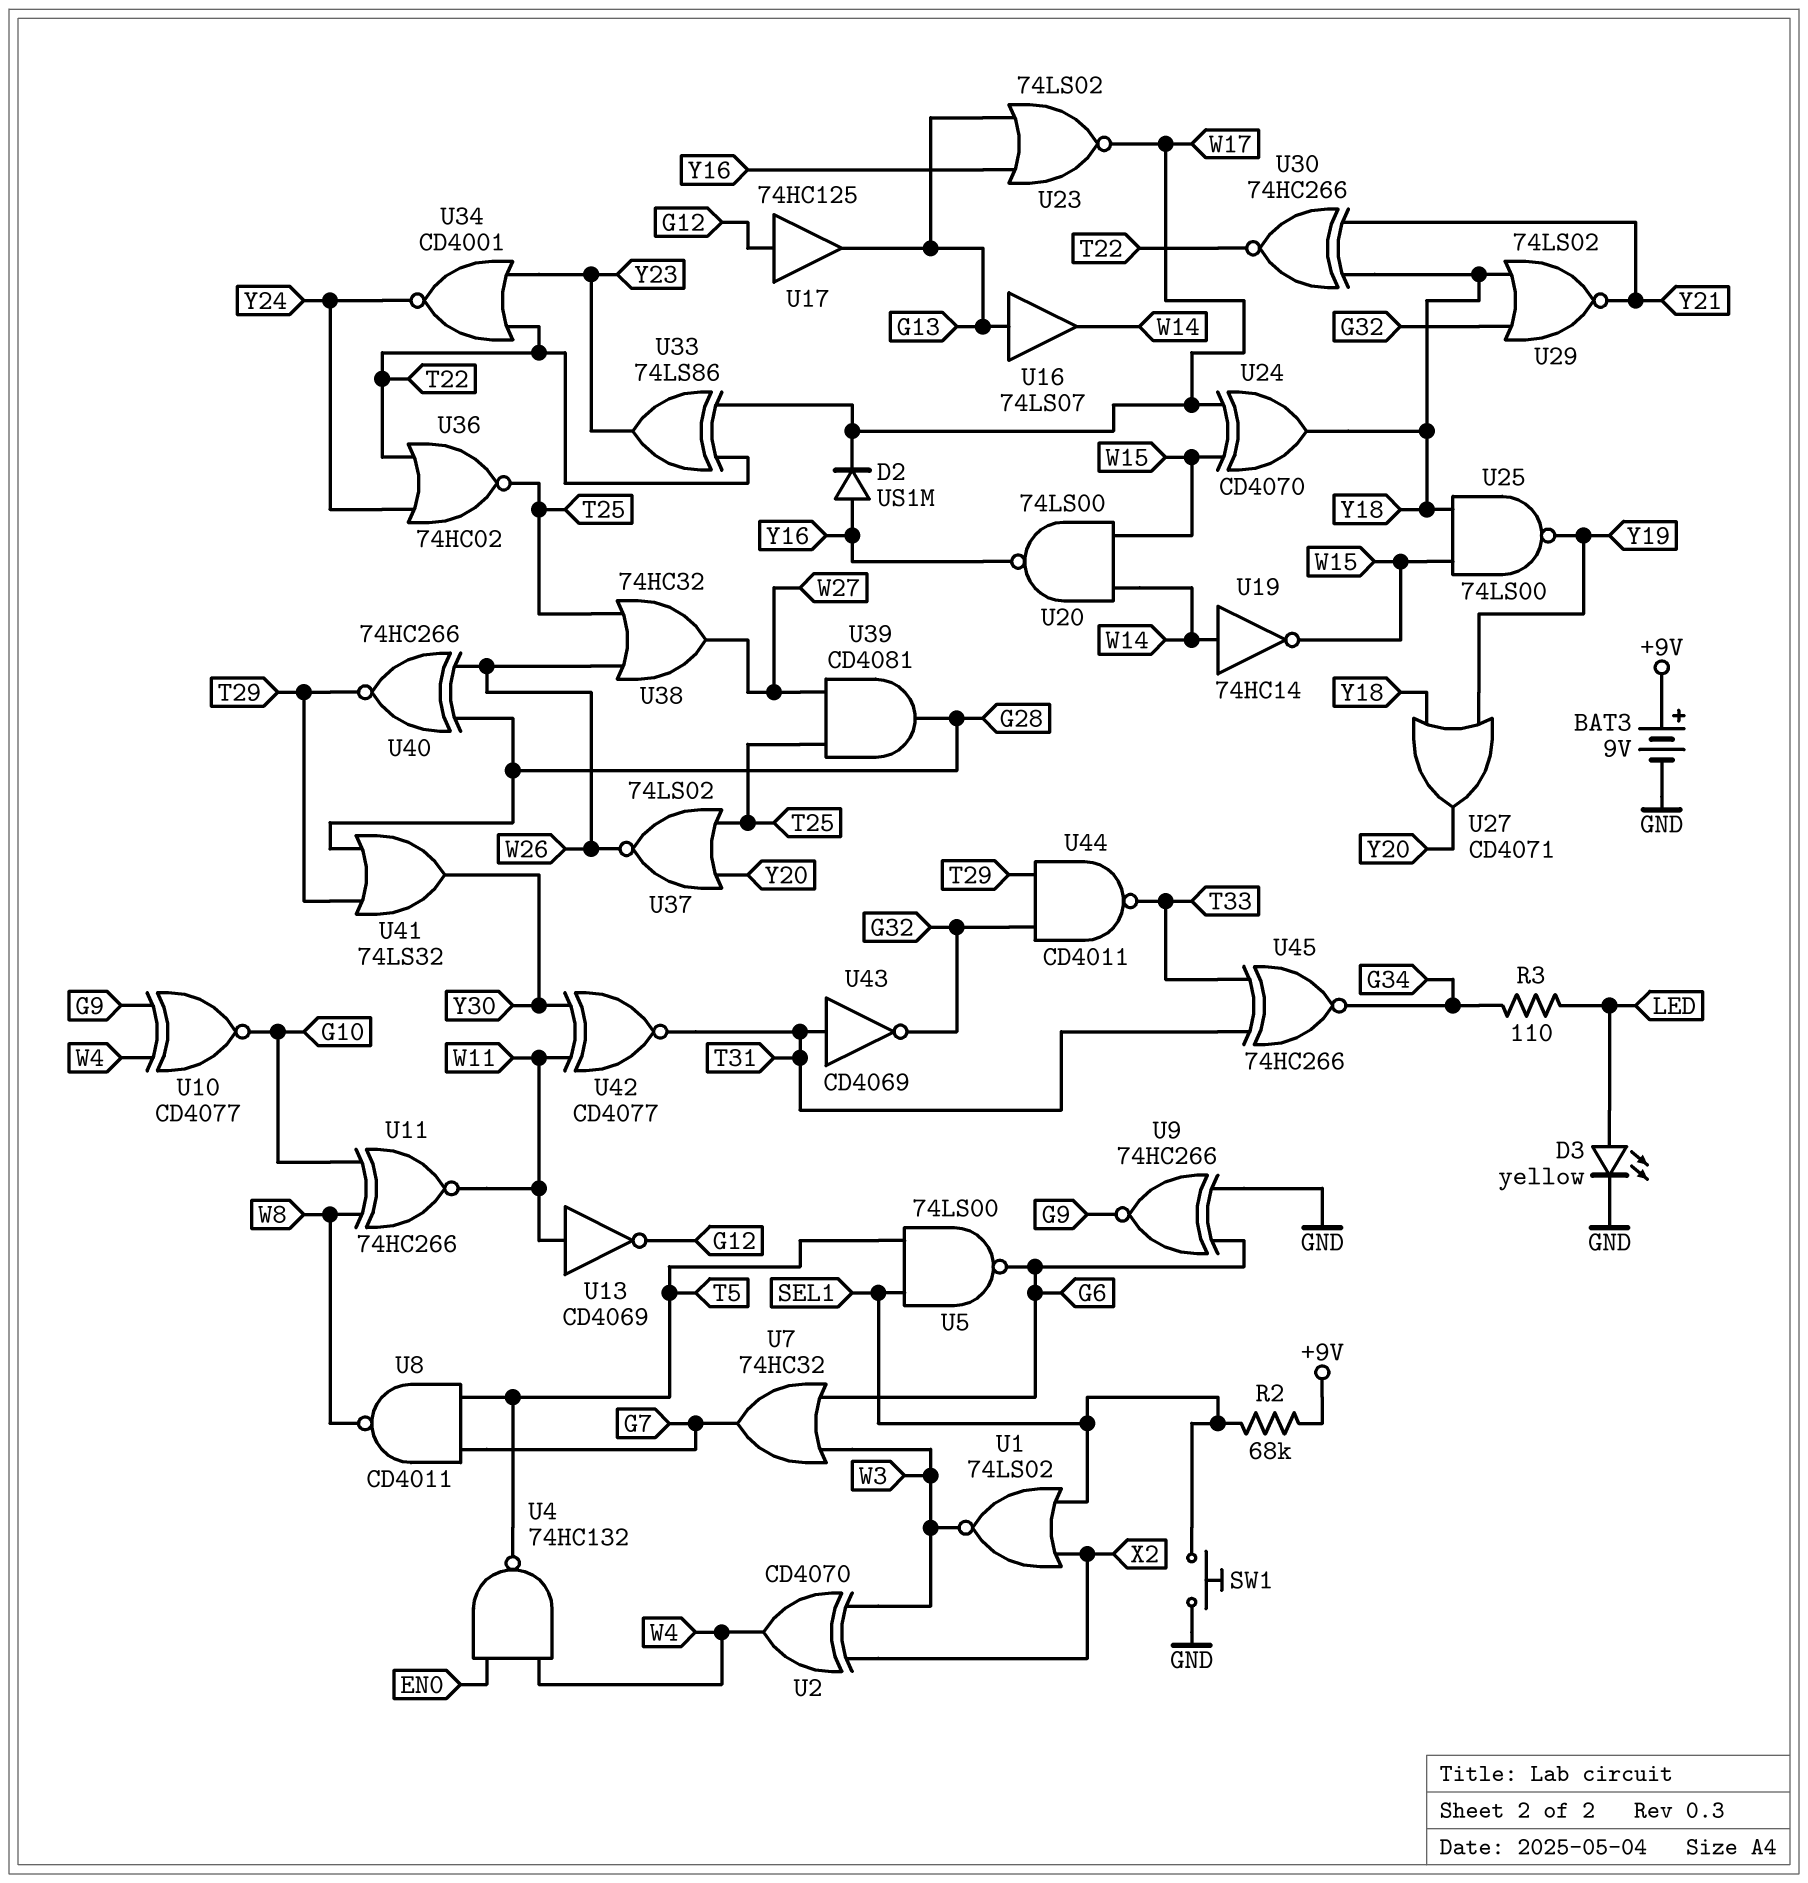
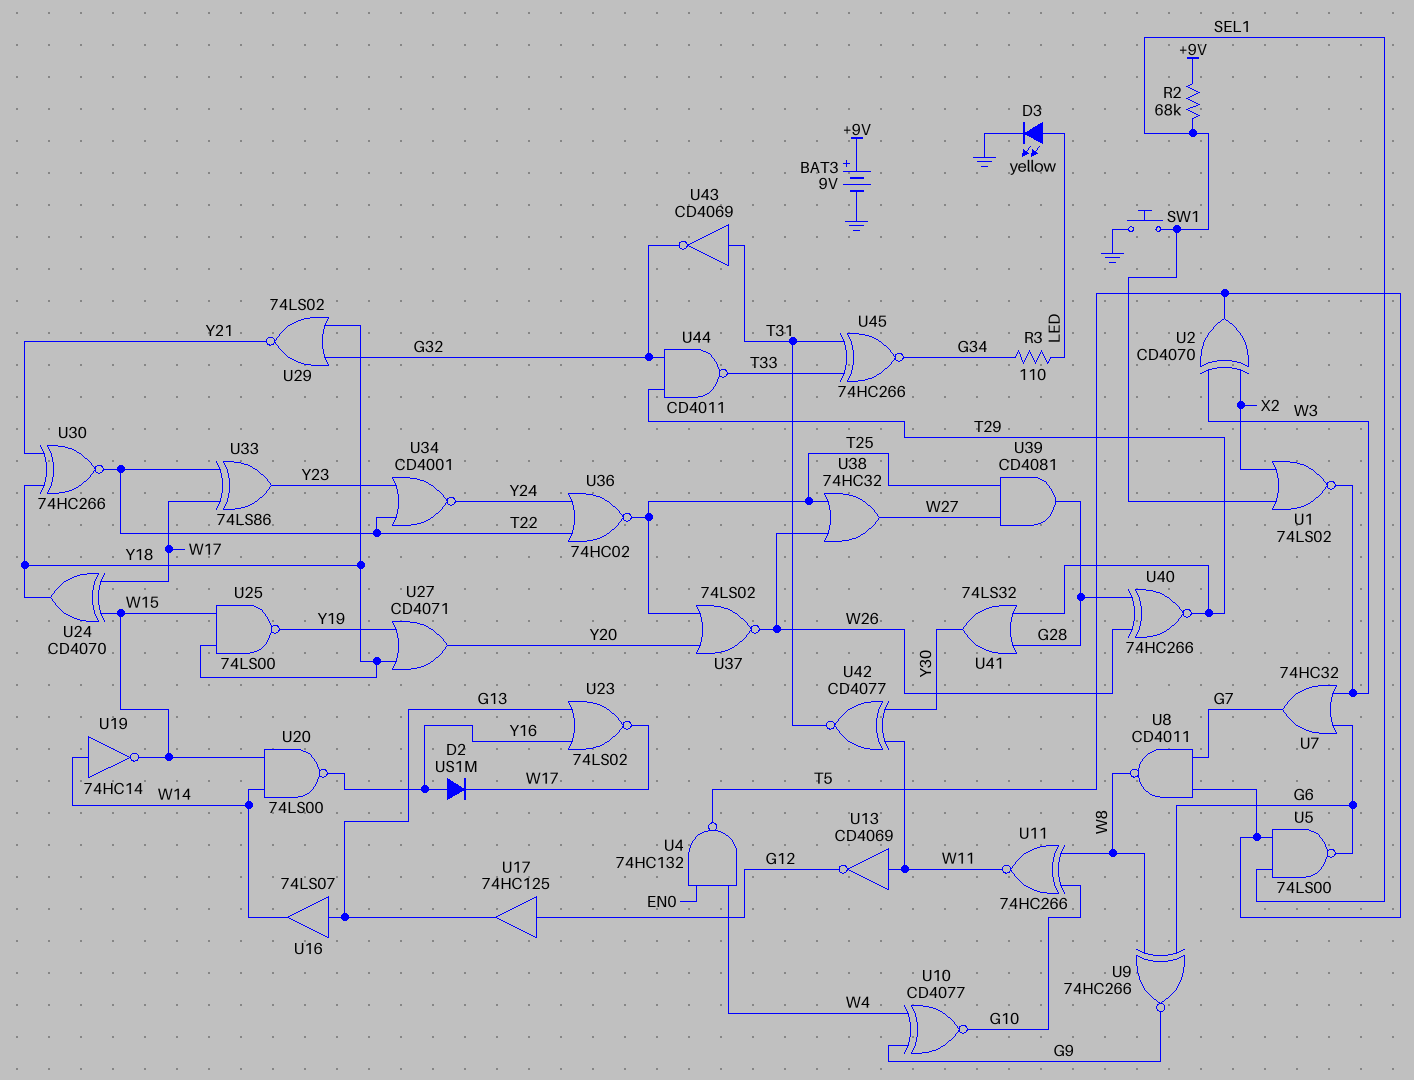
U2: XOR CD4070 (in W3, in X2, out W4) -> XOR CD4070 (in W3, in X2, out T5)
U9: XNOR 74HC266 (in G6, in GND, out G9) -> XNOR 74HC266 (in G6, in W8, out G9)

